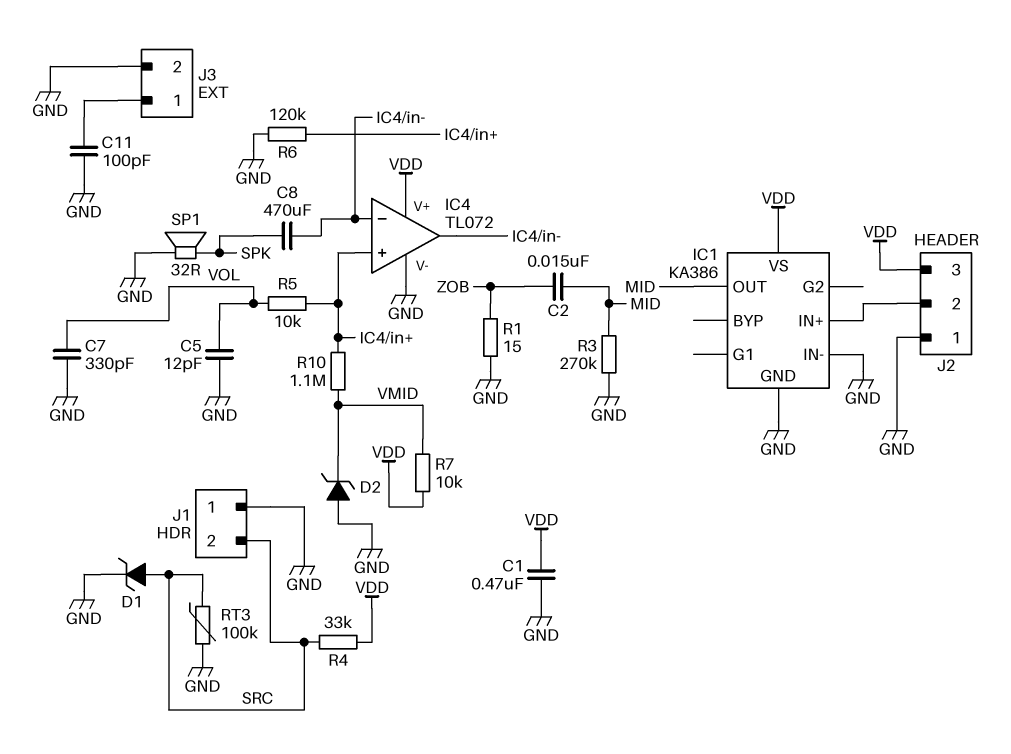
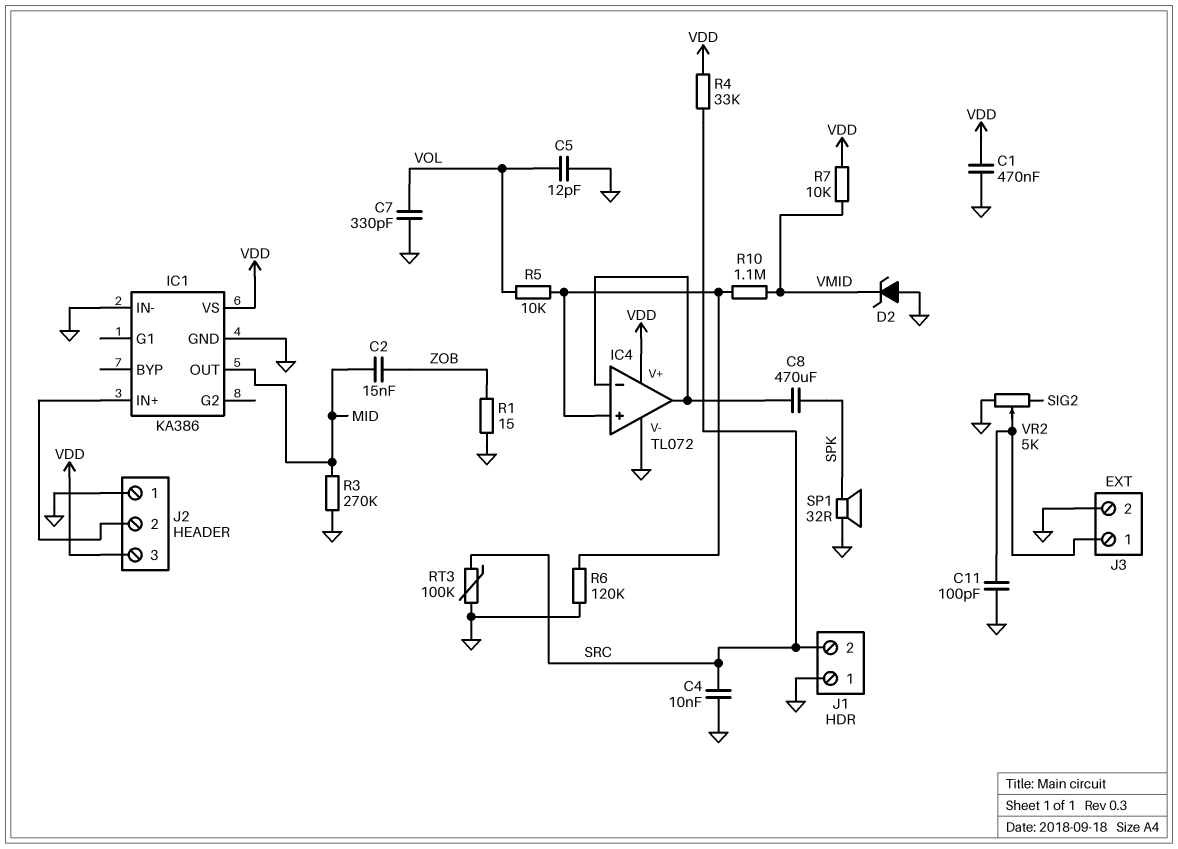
C4: none -> 10nF (GND, SRC)
D1: zener (A SRC, K GND) -> none
VR2: none -> 5k (GND, SIG2, wiper J3/1)

